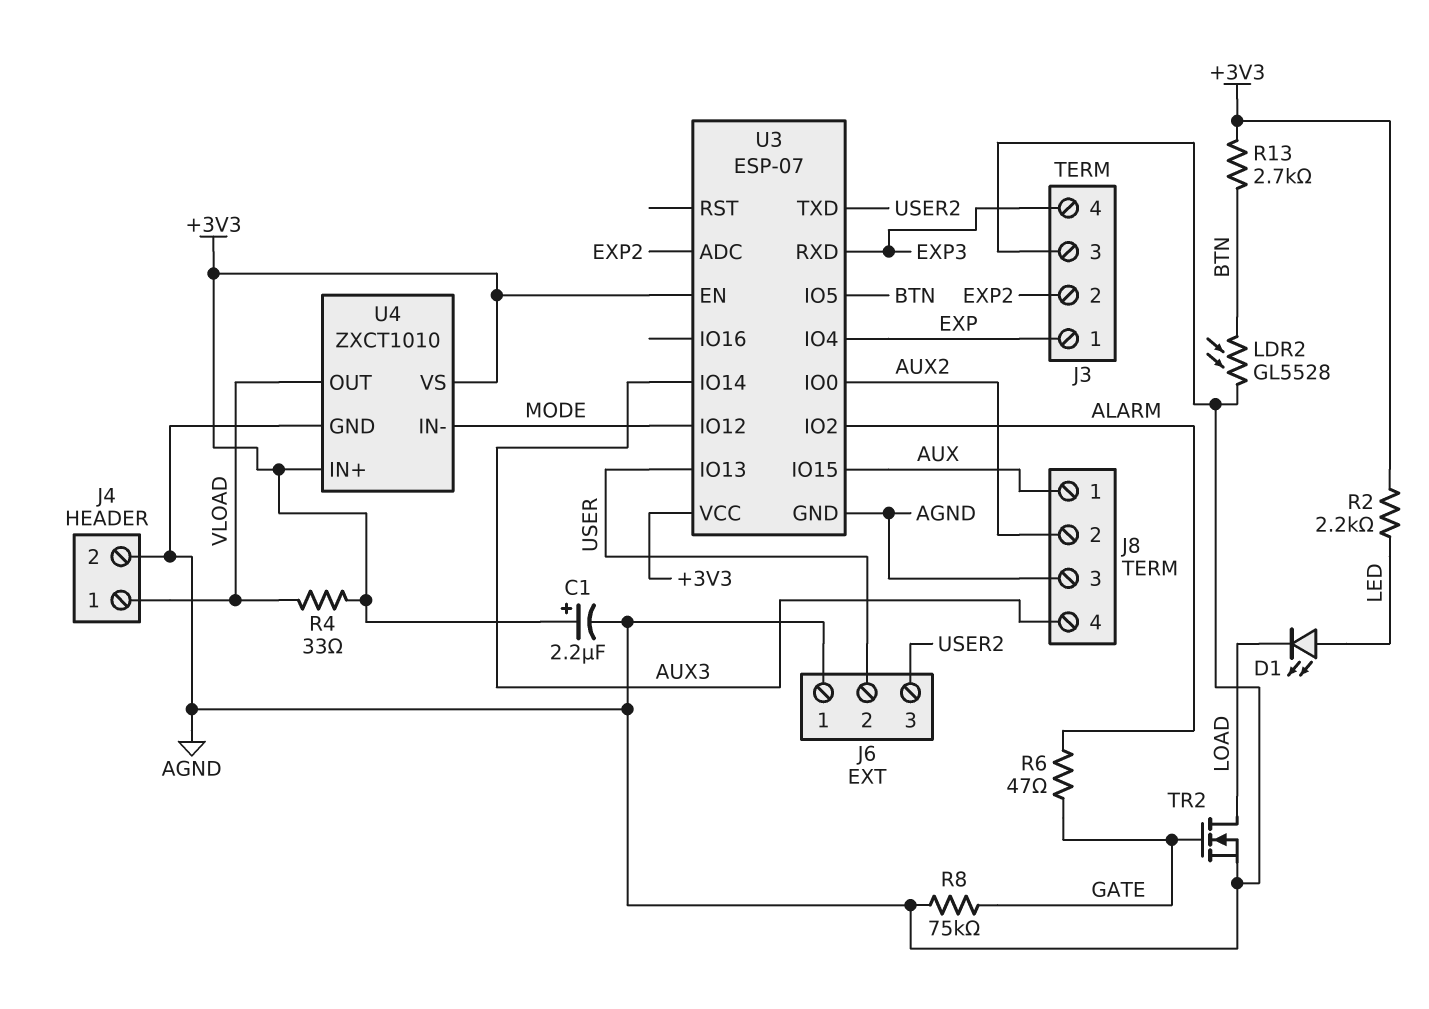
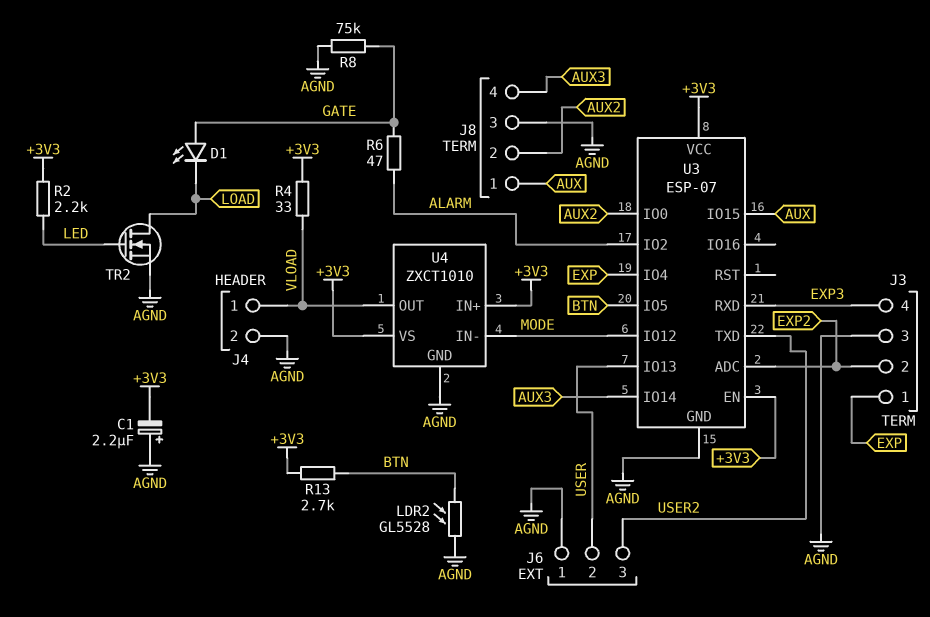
C1: 2.2uF (plus +3V3, minus AGND) -> 2.2uF (plus AGND, minus +3V3)
D1: LED (A LED, K LOAD) -> LED (A GATE, K LOAD)
TR2: NMOS (G GATE, D LOAD, S AGND) -> NMOS (G LED, D LOAD, S AGND)

